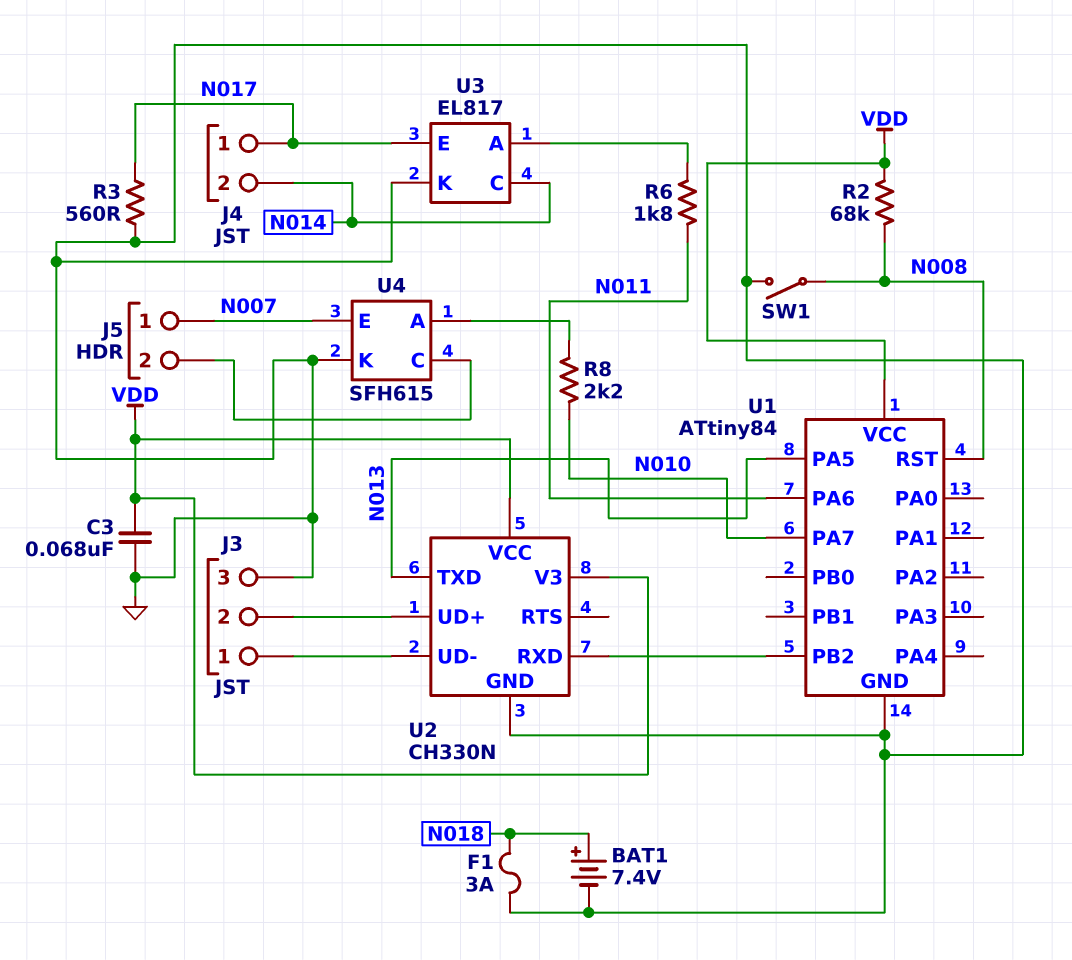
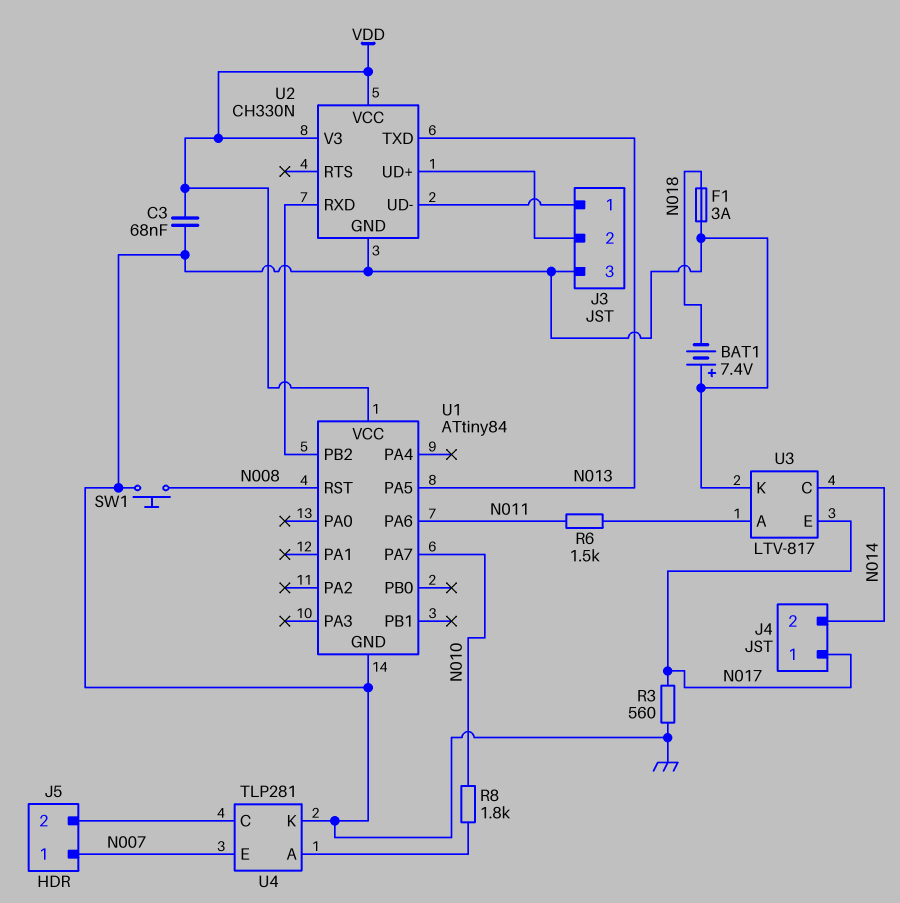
BAT1: 7.4V (plus N018, minus GND) -> 7.4V (plus GND, minus N018)
R2: 68k (N008, VDD) -> none
R6: 1.8k (N011, U3/A) -> 1.5k (N011, U3/A)
R8: 2.2k (N010, U4/A) -> 1.8k (N010, U4/A)
SW1: switch (GND, N008) -> button (GND, N008)
U3: EL817 -> LTV-817
U4: SFH615 -> TLP281

